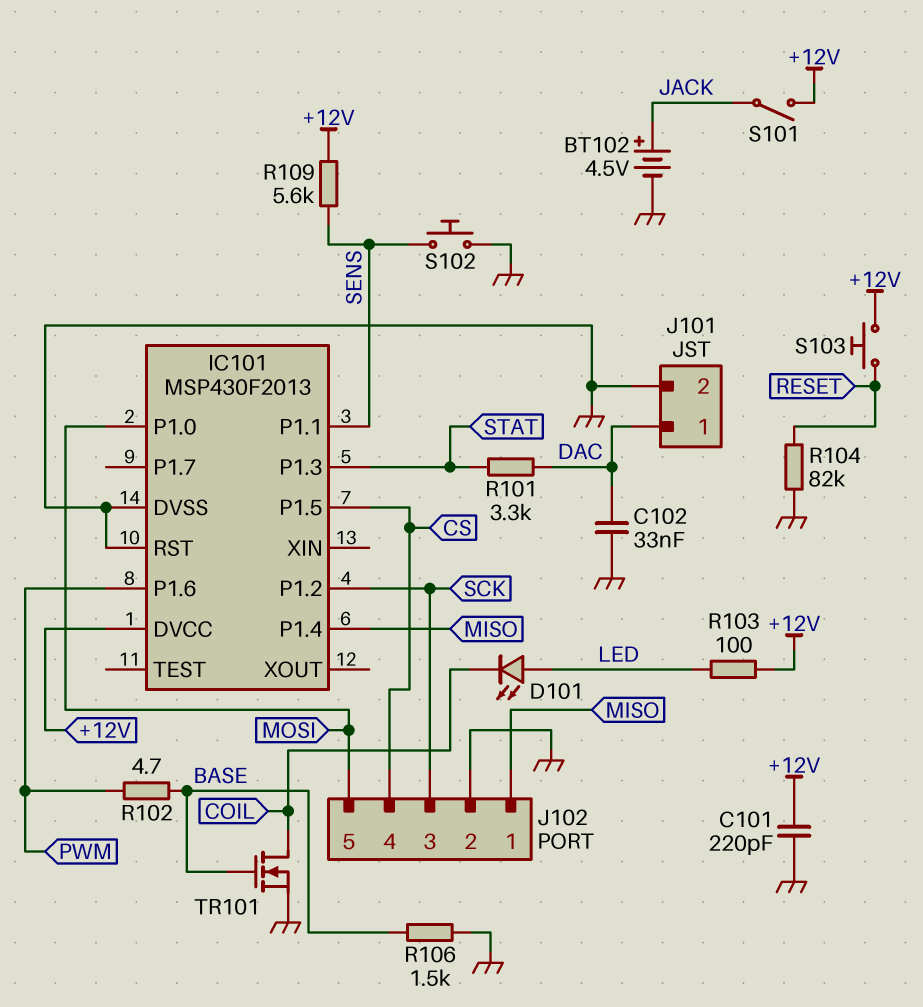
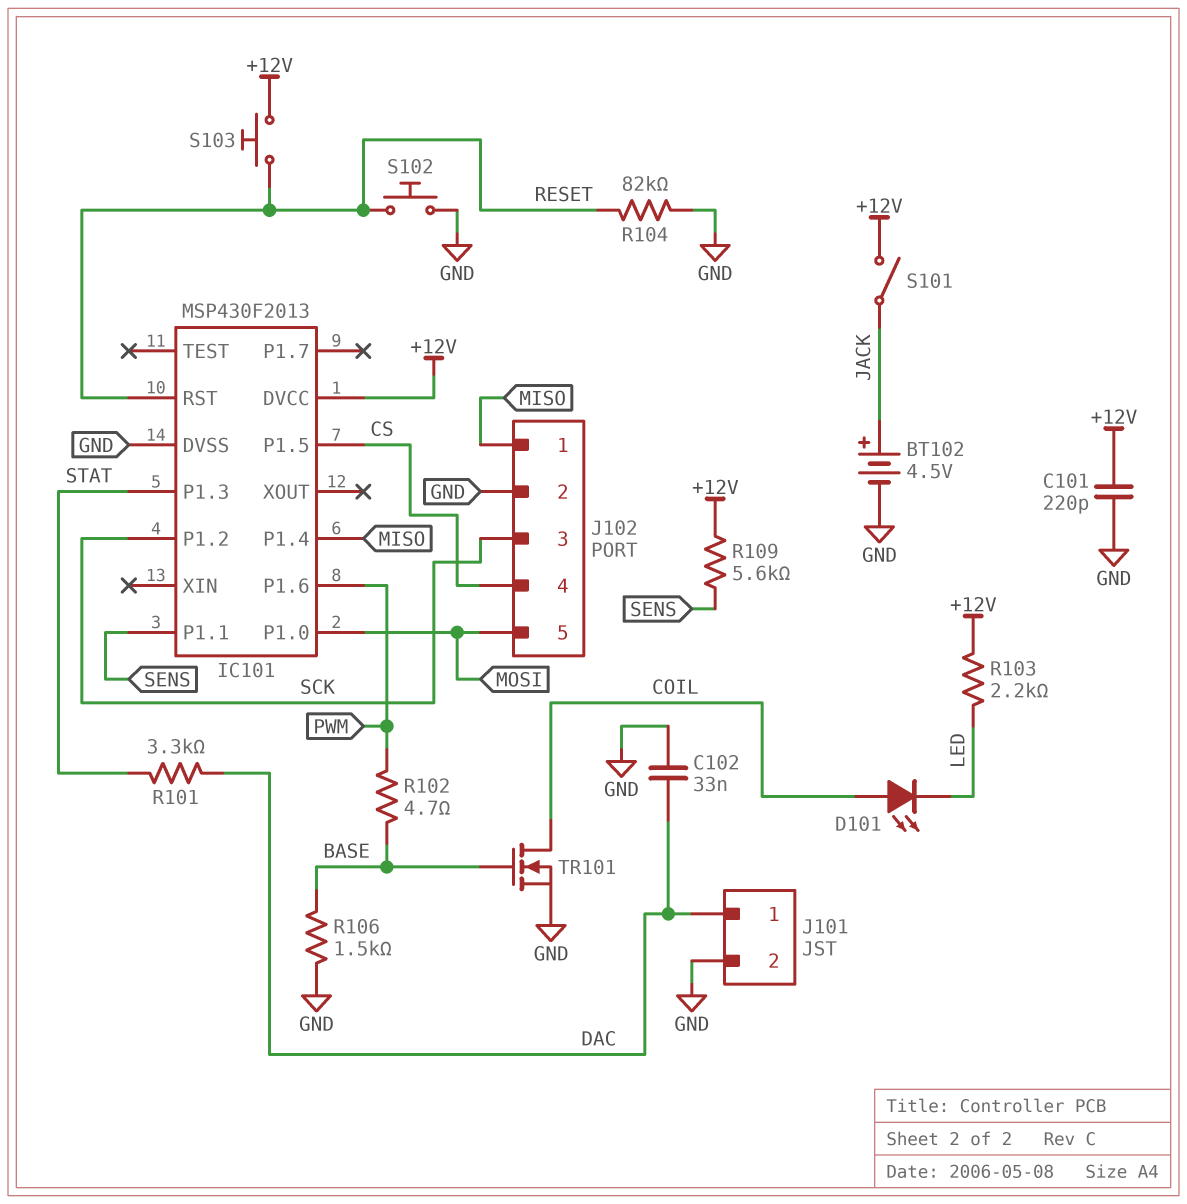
D101: LED (A LED, K COIL) -> LED (A COIL, K LED)
IC101 pin RST: GND -> RESET
R103: 100 (+12V, LED) -> 2.2k (+12V, LED)
S102: button (GND, SENS) -> button (GND, RESET)

